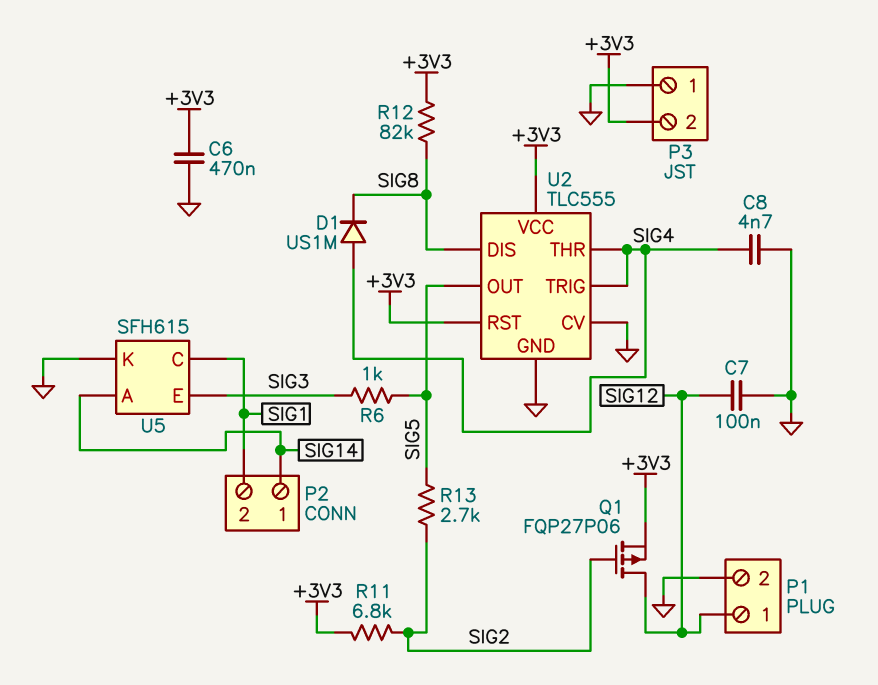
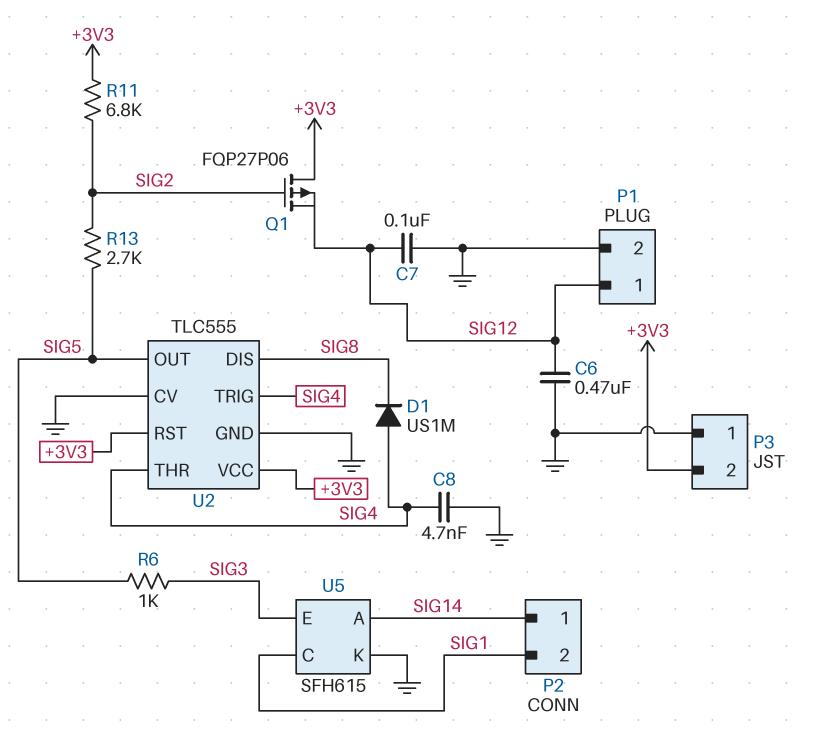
C6: 470nF (+3V3, GND) -> 470nF (GND, SIG12)
Q1: PMOS FQP27P06 (G SIG2, D SIG12, S +3V3) -> PMOS FQP27P06 (G SIG2, D +3V3, S SIG12)
R12: 82k (+3V3, SIG8) -> none

